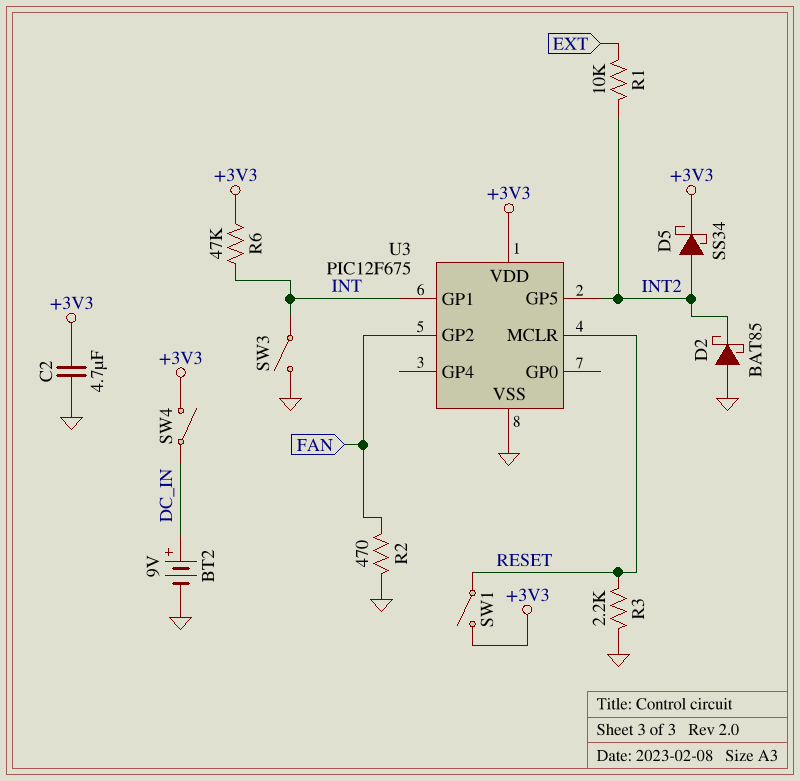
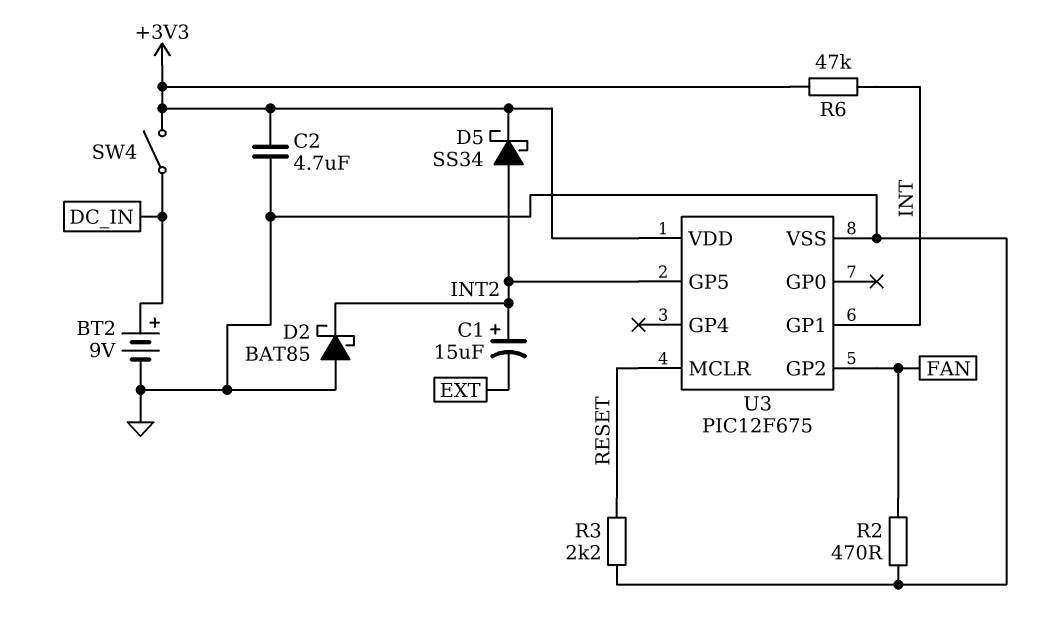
C1: none -> 15uF (plus INT2, minus EXT)
R1: 10k (EXT, INT2) -> none
SW1: switch (+3V3, RESET) -> none
SW3: switch (GND, INT) -> none

